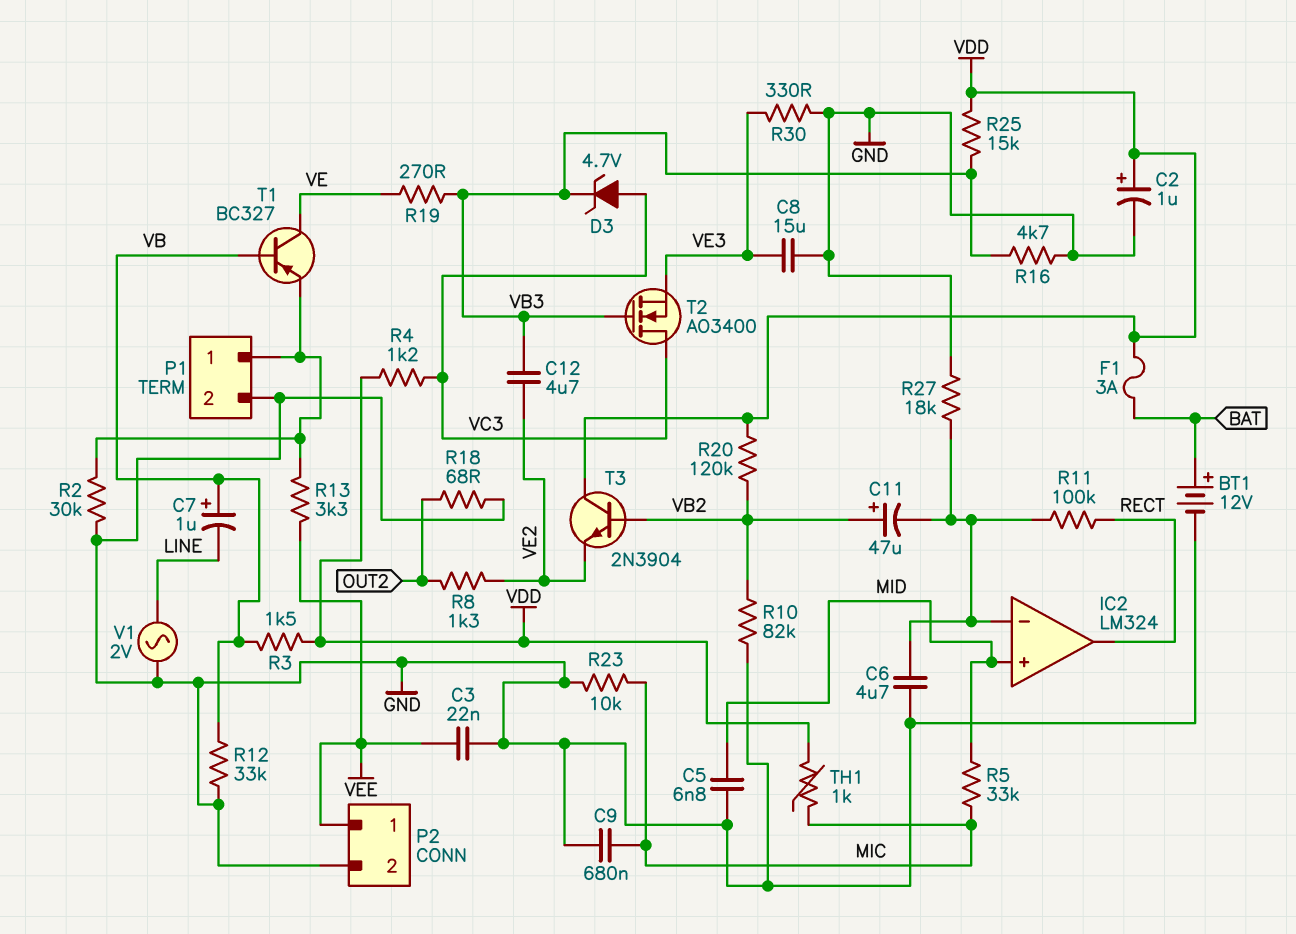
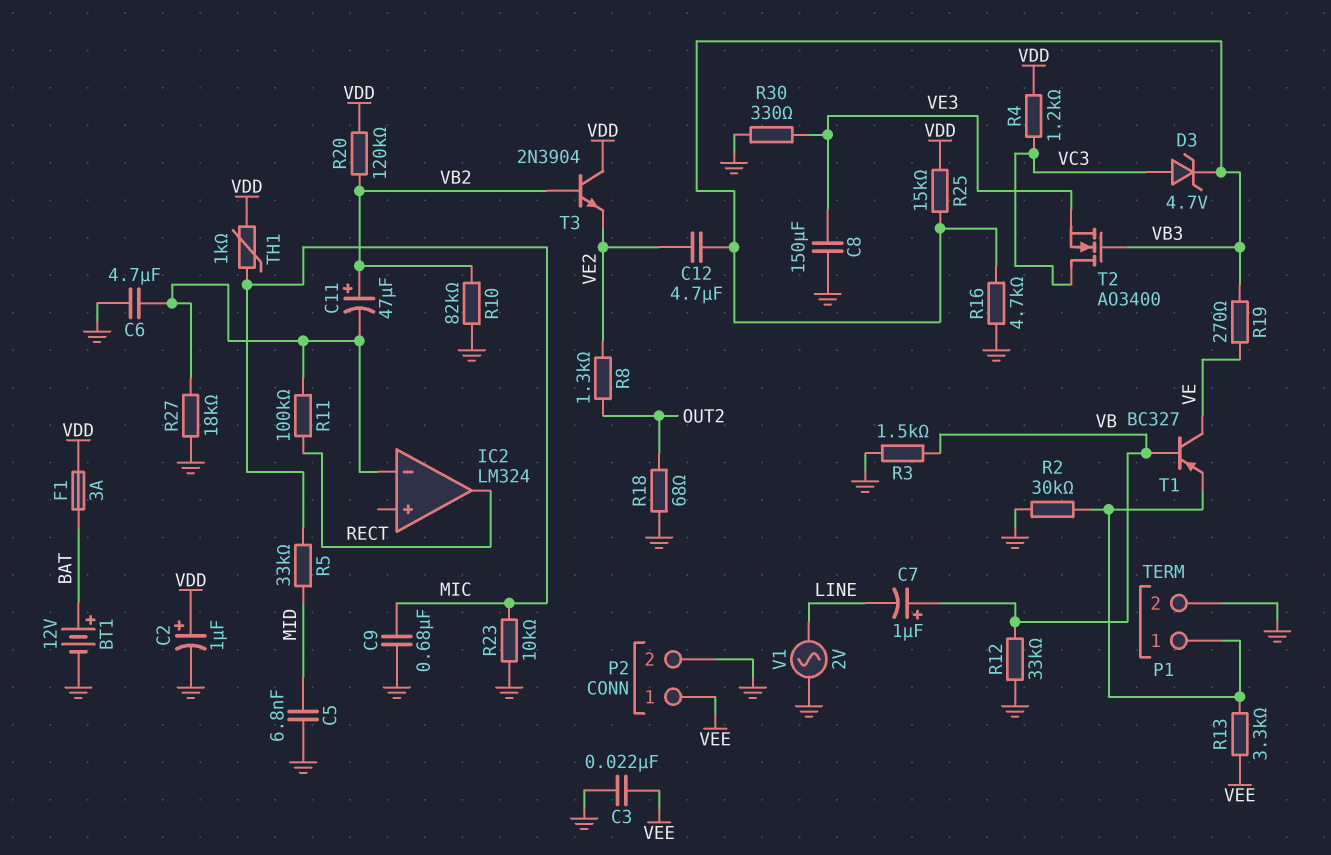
C8: 15uF (GND, VE3) -> 150uF (GND, VE3)
IC2 pin in+: MID -> none
R3: 1.5k (VB, VDD) -> 1.5k (GND, VB)

